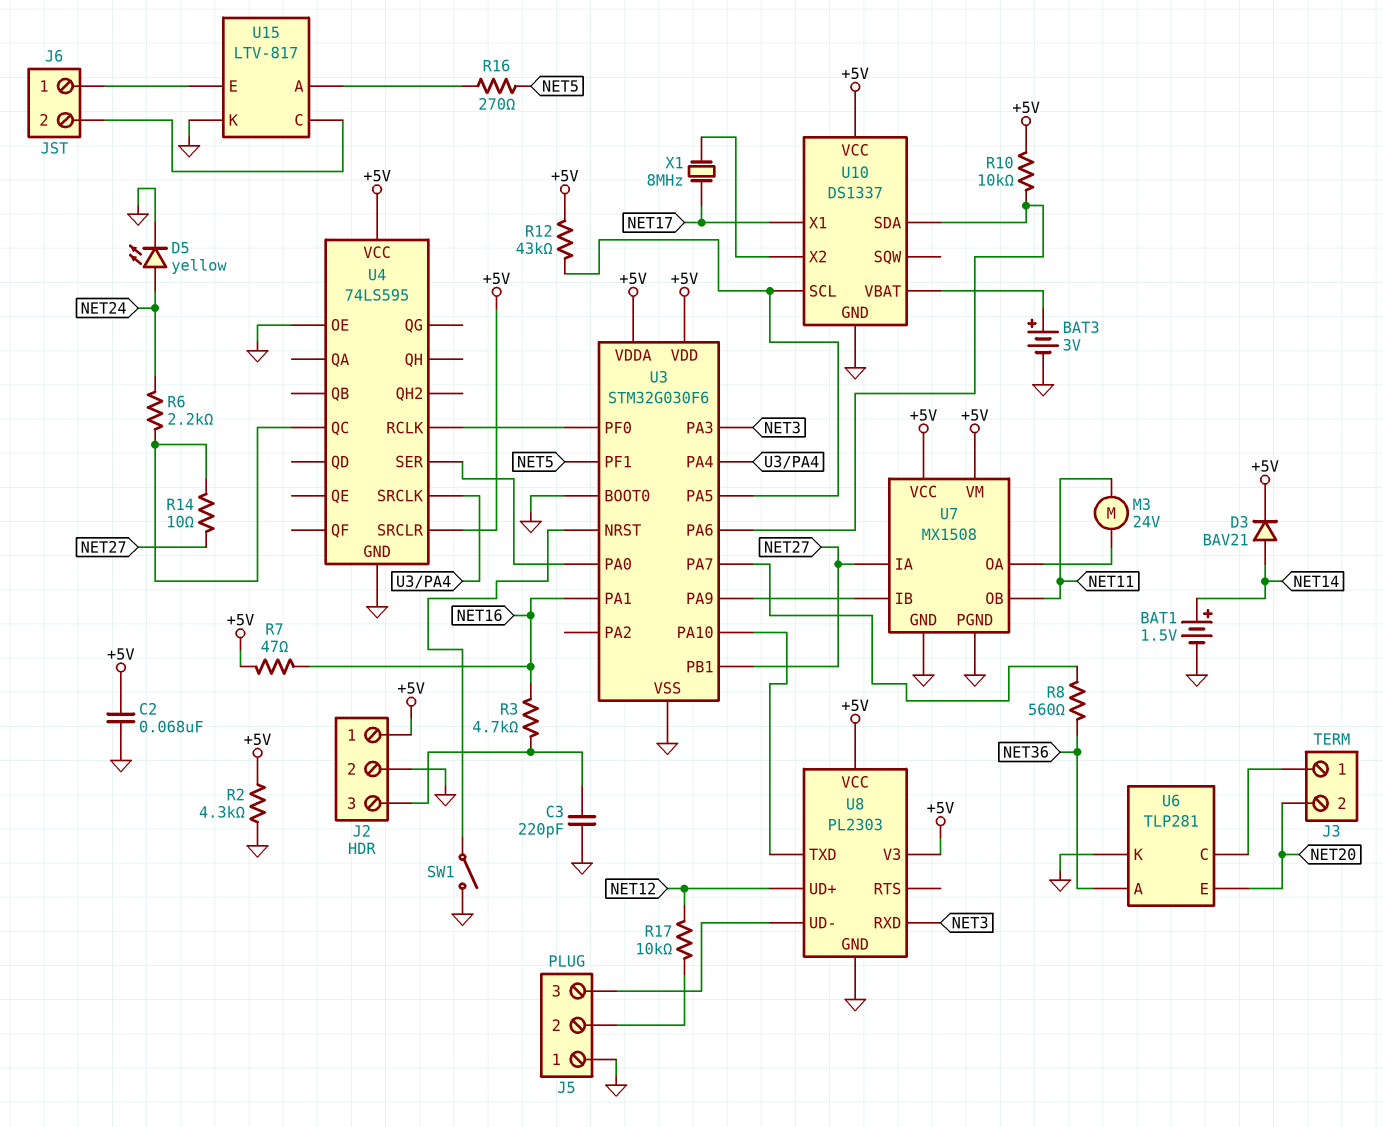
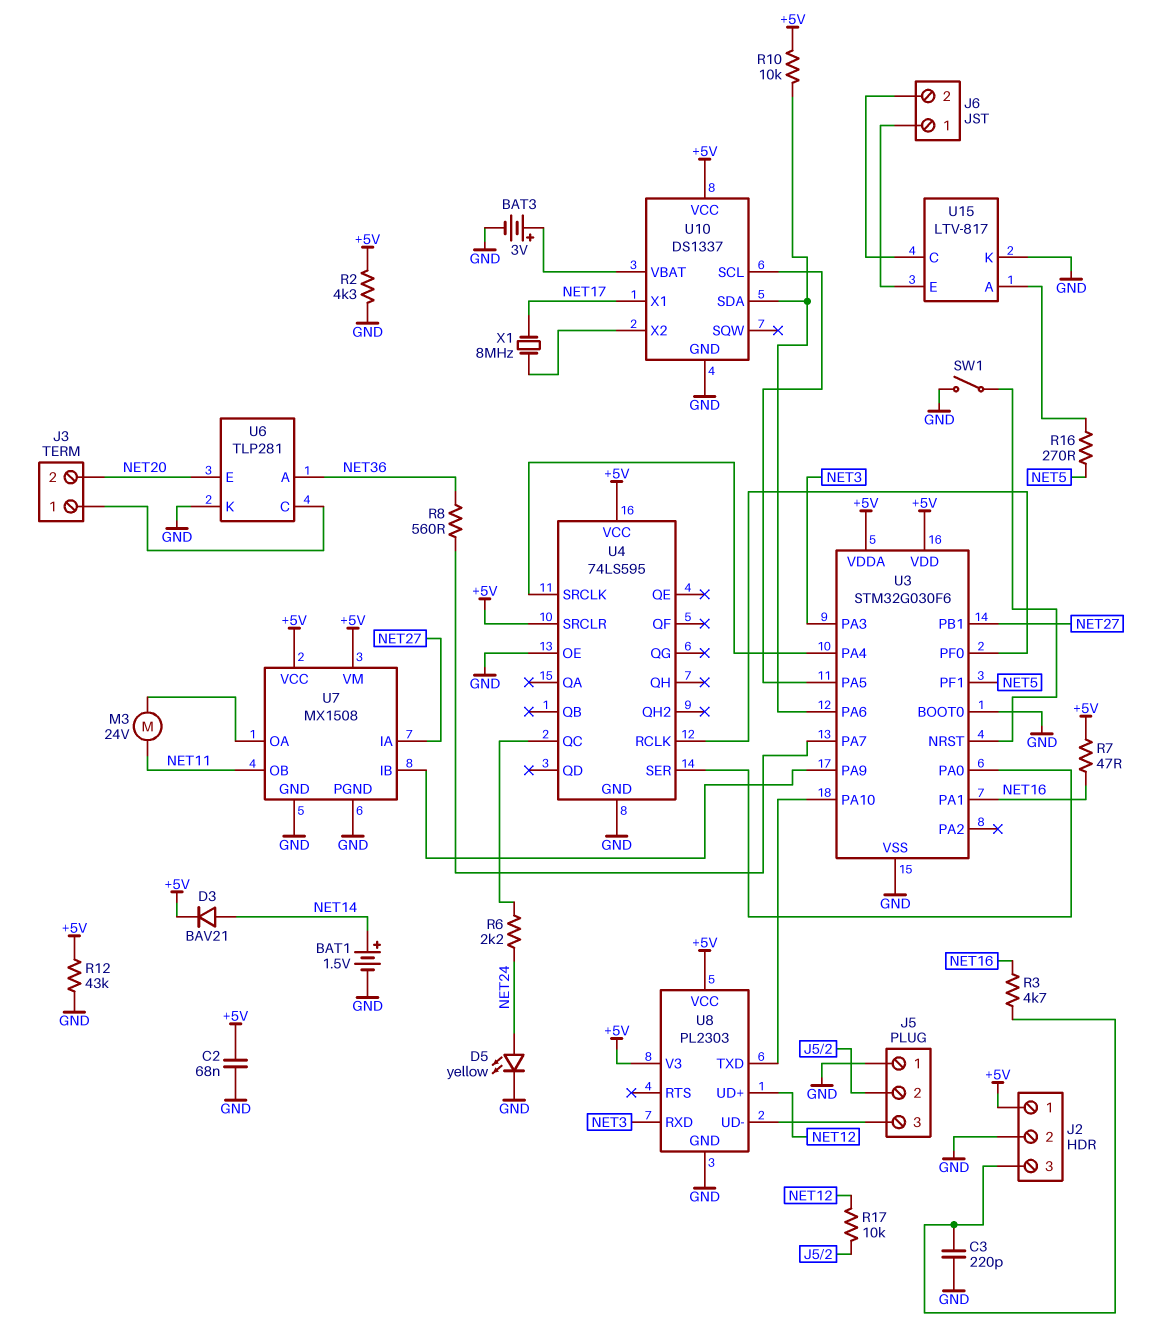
R12: 43k (+5V, U3/PA5) -> 43k (+5V, GND)
R14: 10 (NET27, U4/QC) -> none

